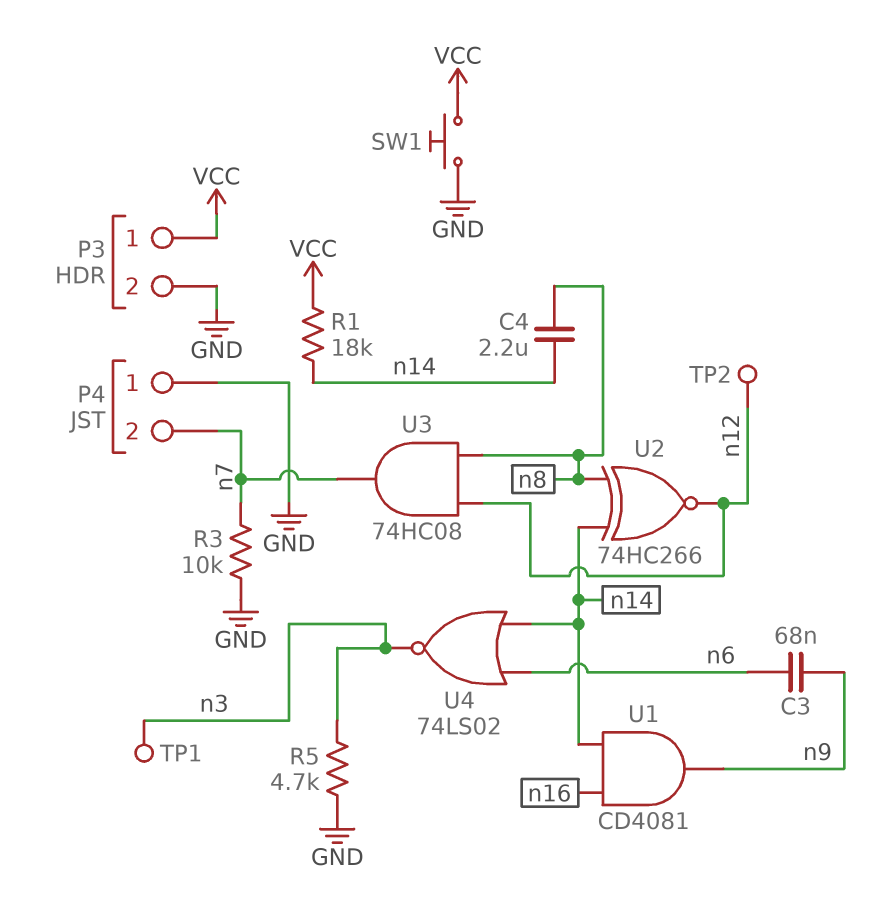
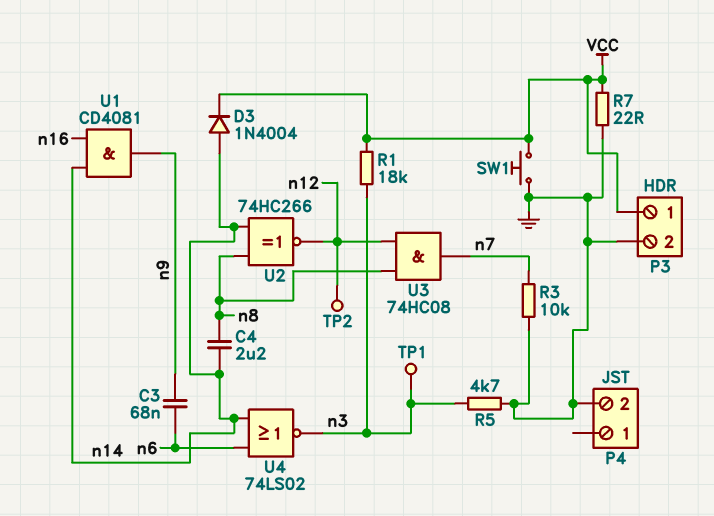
D3: none -> diode 1N4004 (A n14, K VCC)
P4 pin 1: GND -> none
P4 pin 2: n7 -> GND
R1: 18k (VCC, n14) -> 18k (VCC, n3)
R7: none -> 22 (GND, VCC)

